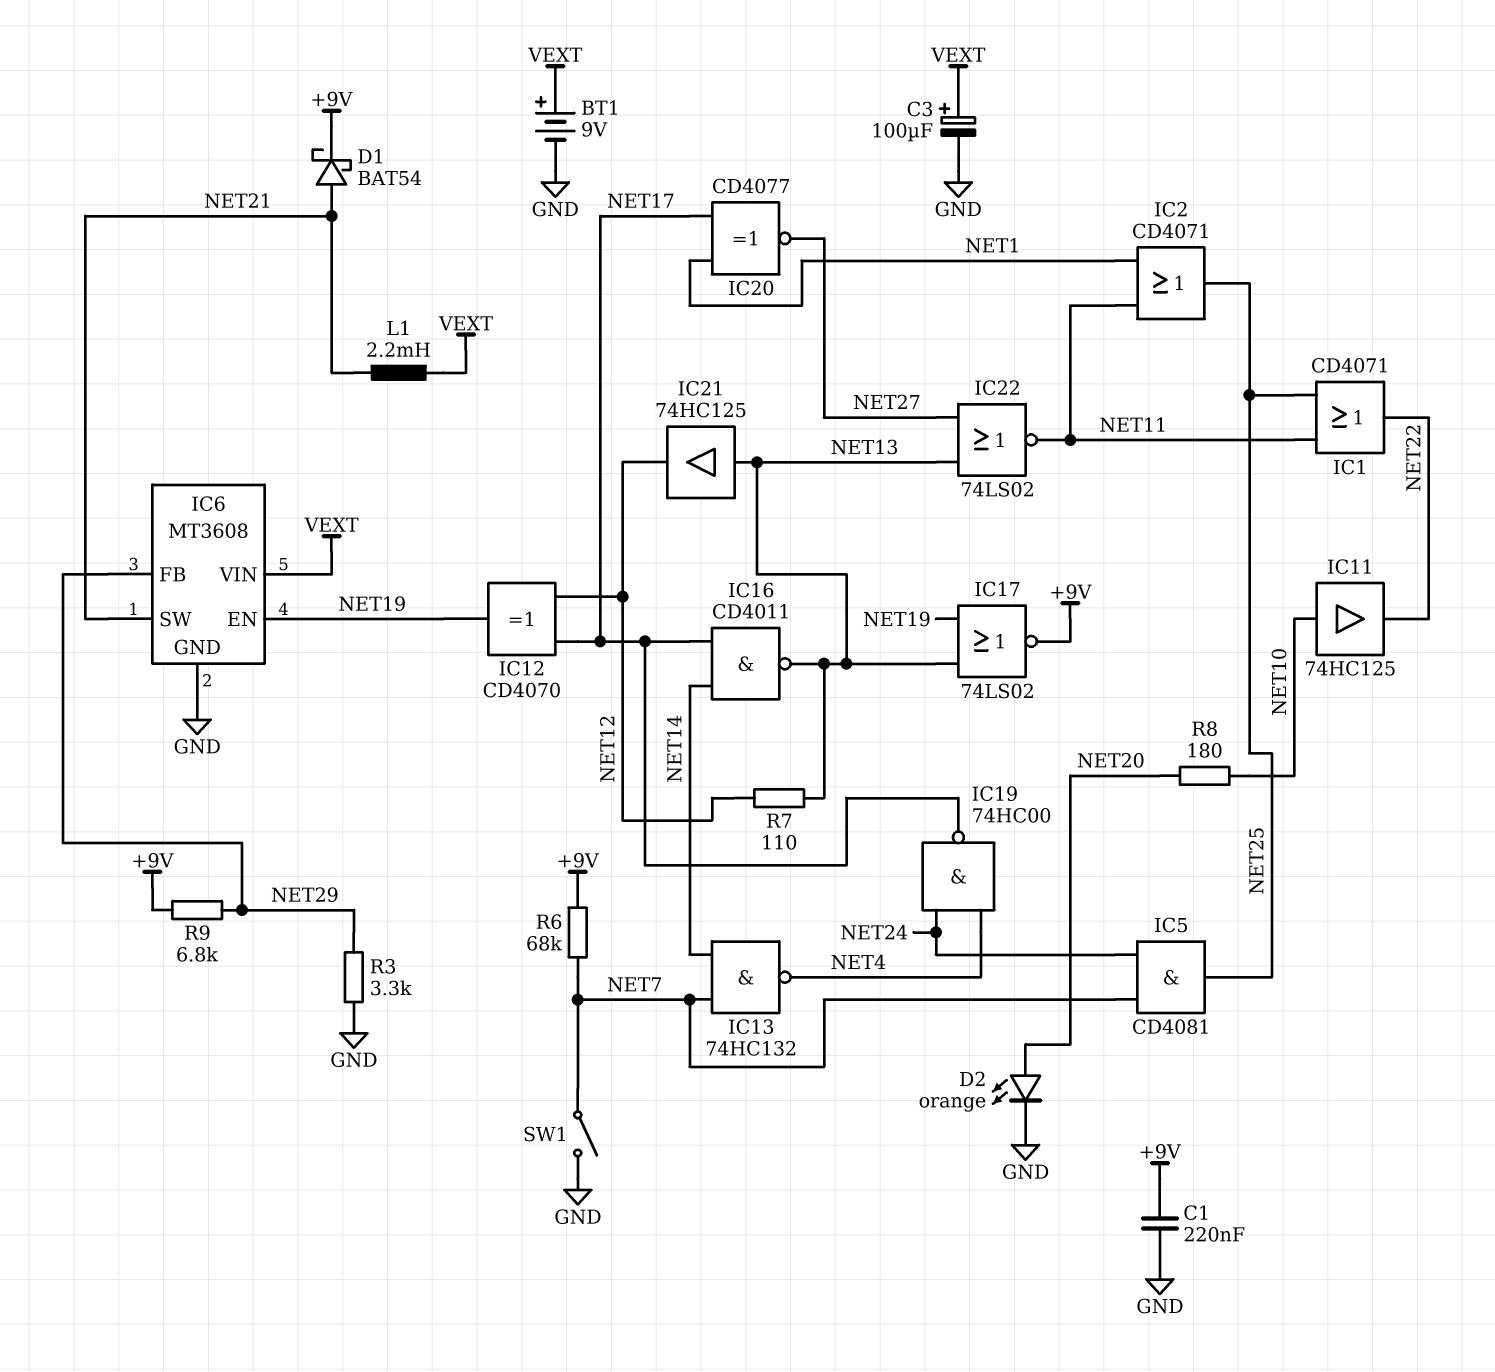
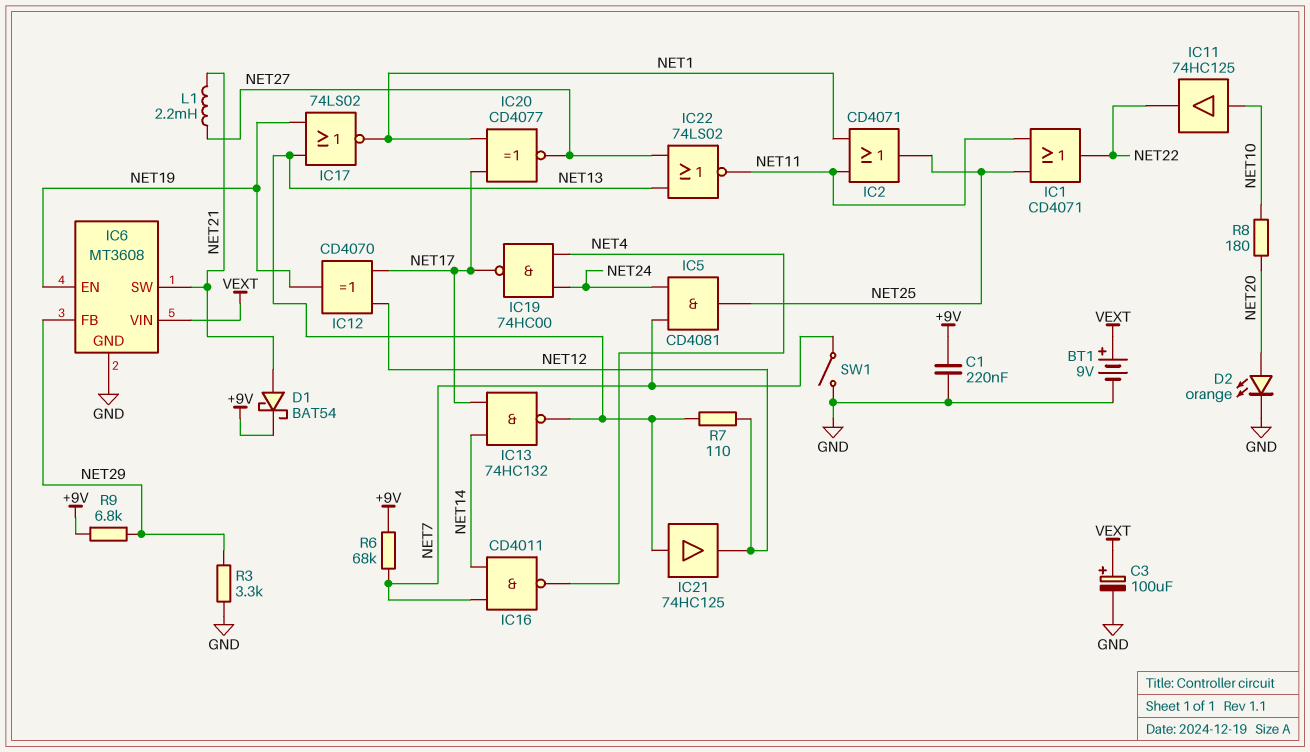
IC13: NAND 74HC132 (in NET7, in NET14, out NET4) -> NAND 74HC132 (in NET14, in NET17, out NET13)
IC16: NAND CD4011 (in NET14, in NET17, out NET13) -> NAND CD4011 (in NET7, in NET14, out NET4)
IC17: NOR 74LS02 (in NET13, in NET19, out +9V) -> NOR 74LS02 (in NET13, in NET19, out NET1)
L1: 2.2mH (NET21, VEXT) -> 2.2mH (NET21, NET27)

